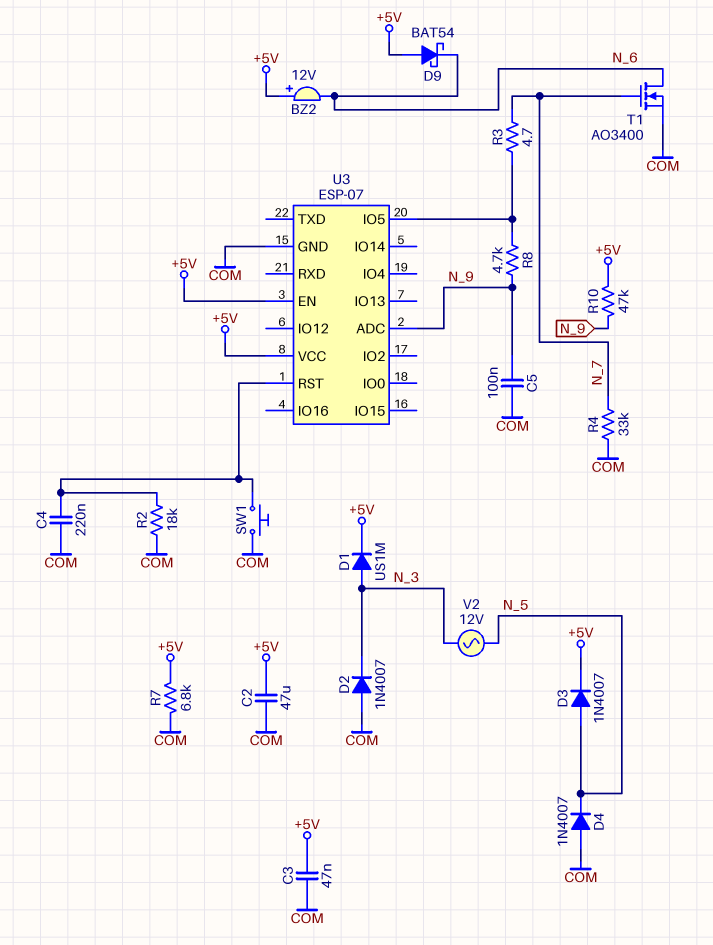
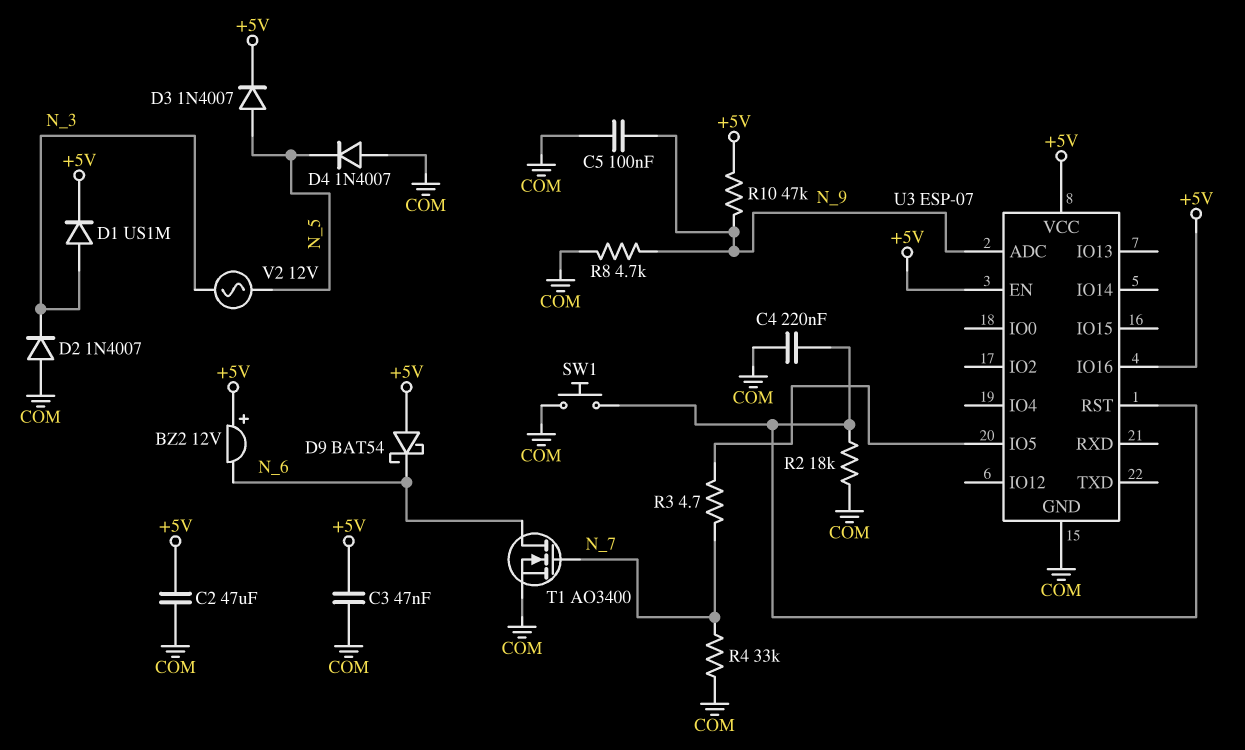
R7: 6.8k (+5V, COM) -> none
R8: 4.7k (N_9, U3/IO5) -> 4.7k (COM, N_9)
U3 pin IO16: none -> +5V

